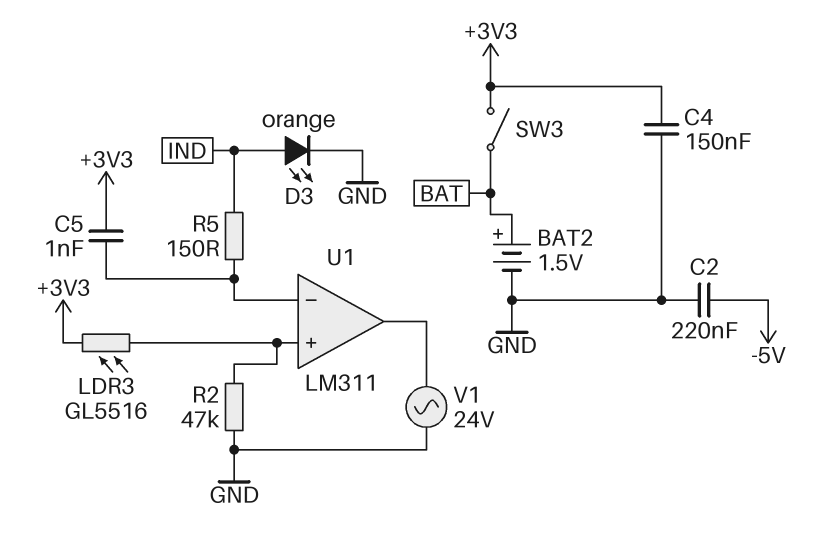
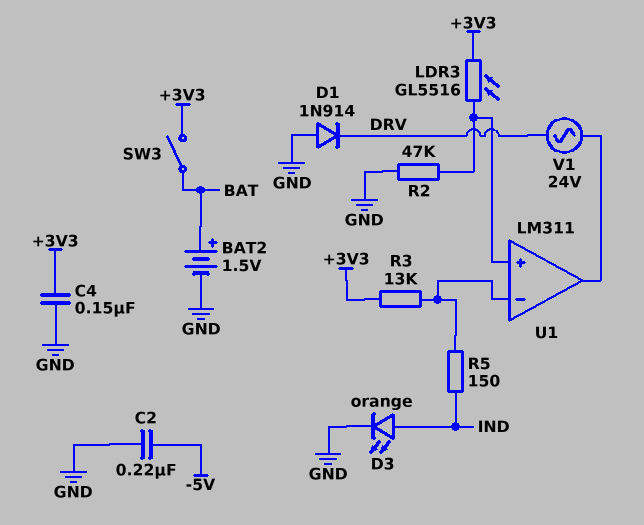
C5: 1nF (+3V3, U1/in-) -> none
D1: none -> diode 1N914 (A GND, K DRV)
R3: none -> 13k (+3V3, U1/in-)
V1: AC 24V (GND, U1/out) -> AC 24V (DRV, U1/out)

